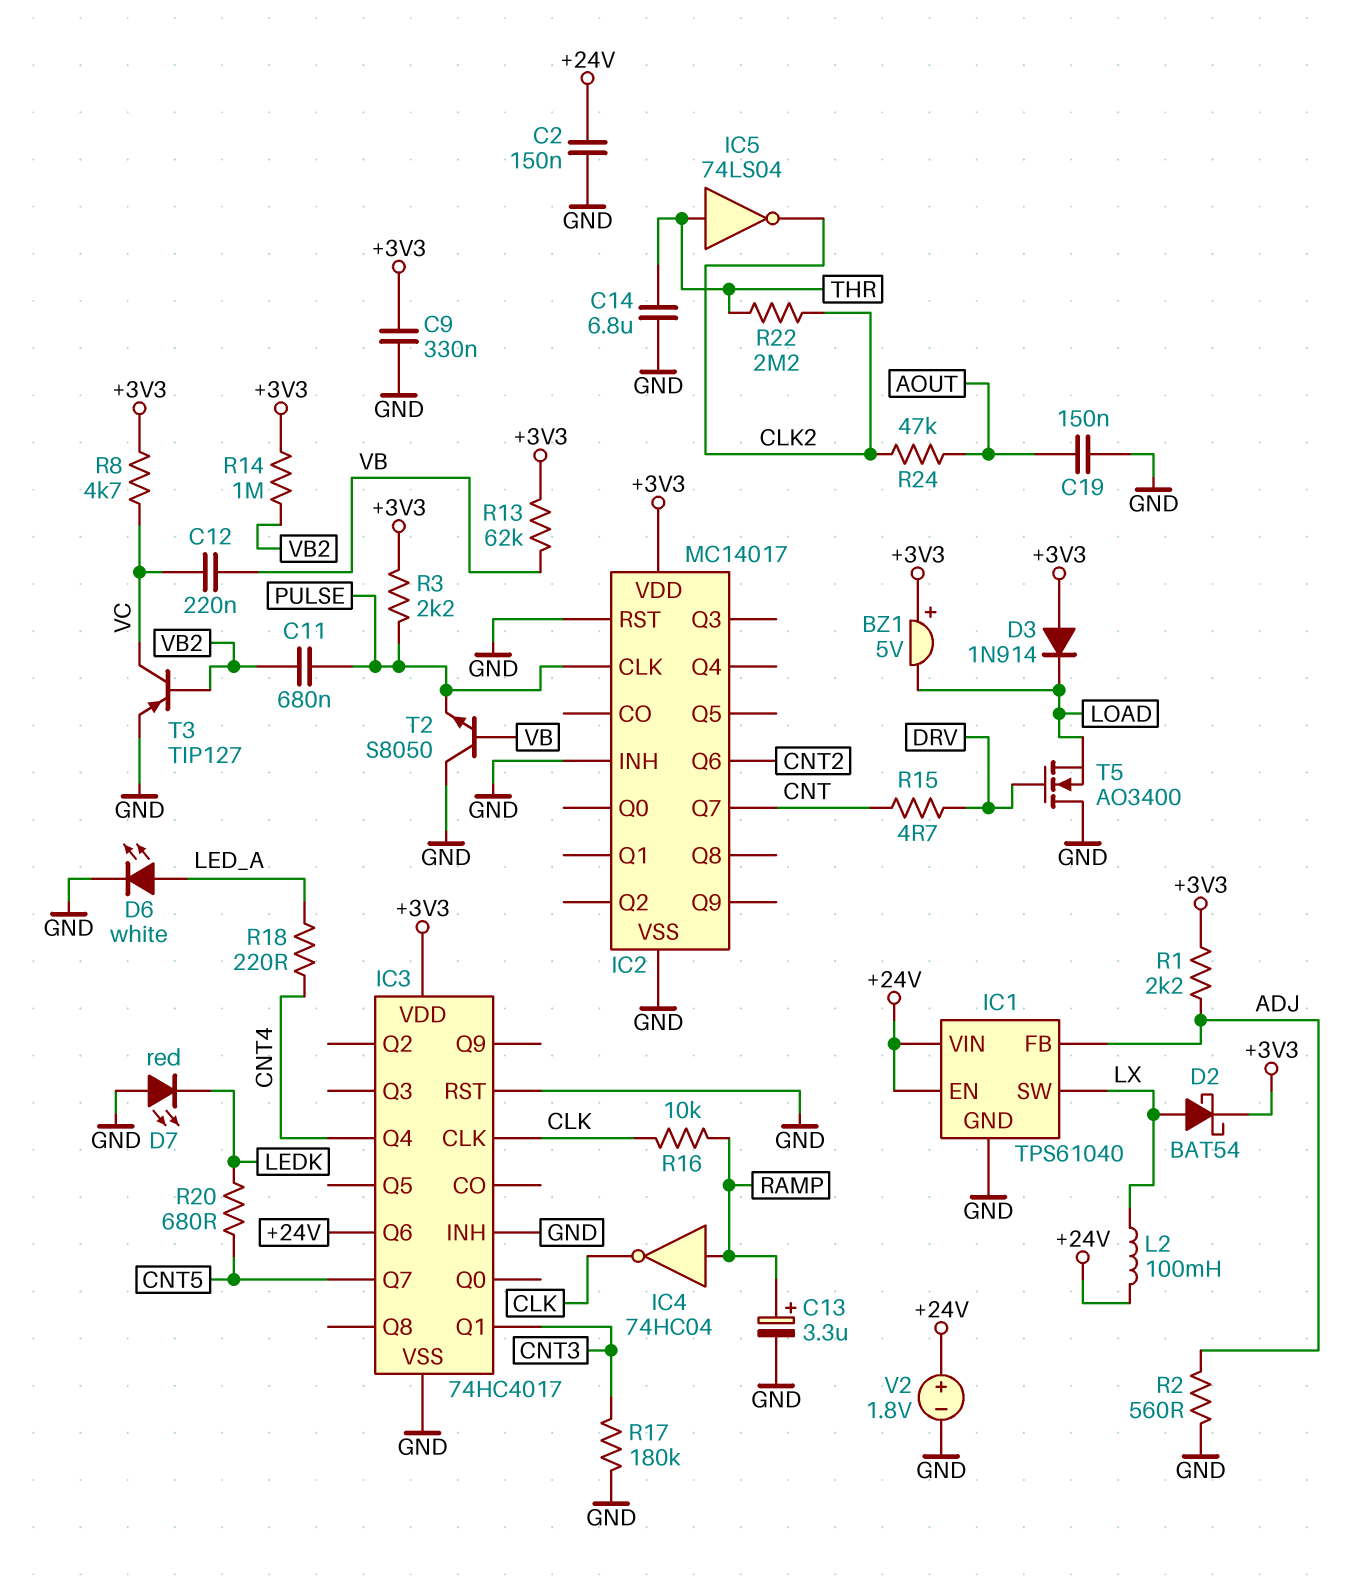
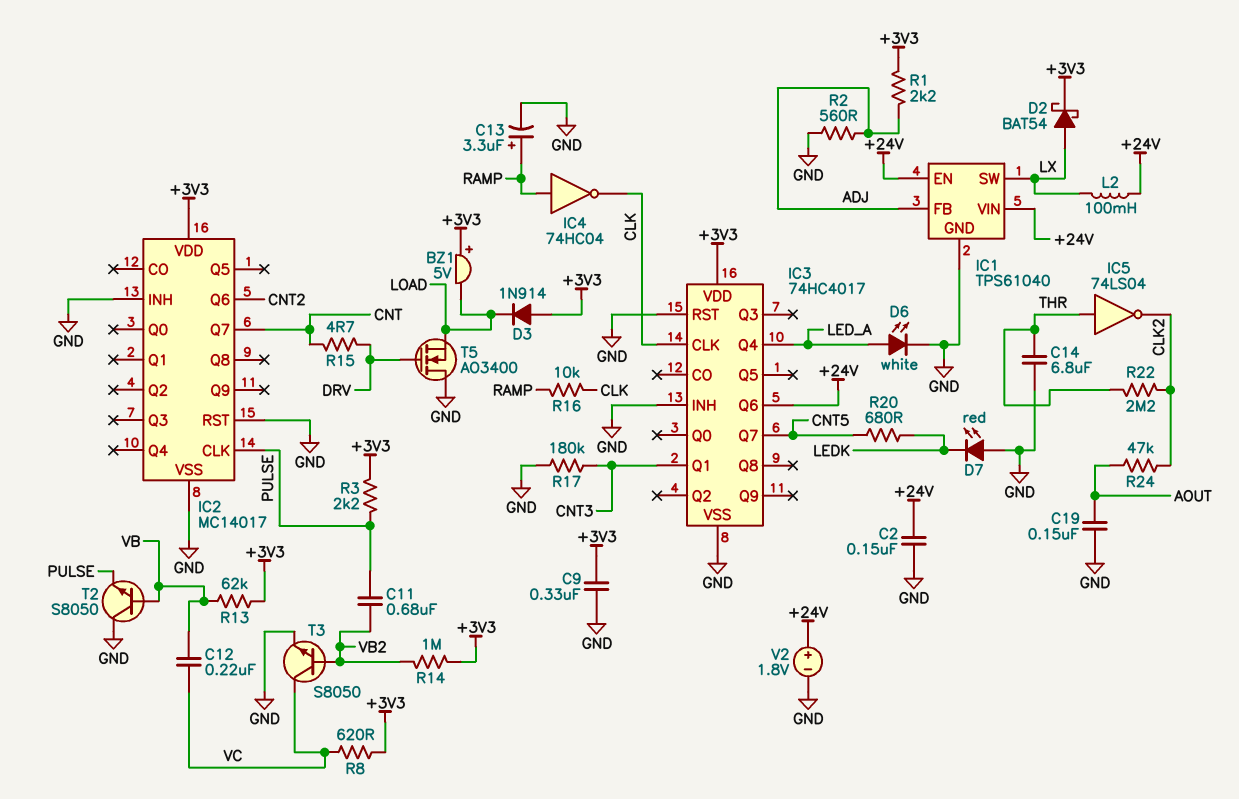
IC3 pin Q4: CNT4 -> LED_A
R8: 4.7k (+3V3, VC) -> 620 (+3V3, VC)
R18: 220 (CNT4, LED_A) -> none
T3: PNP TIP127 (B VB2, C VC, E GND) -> NPN S8050 (B VB2, C VC, E GND)

